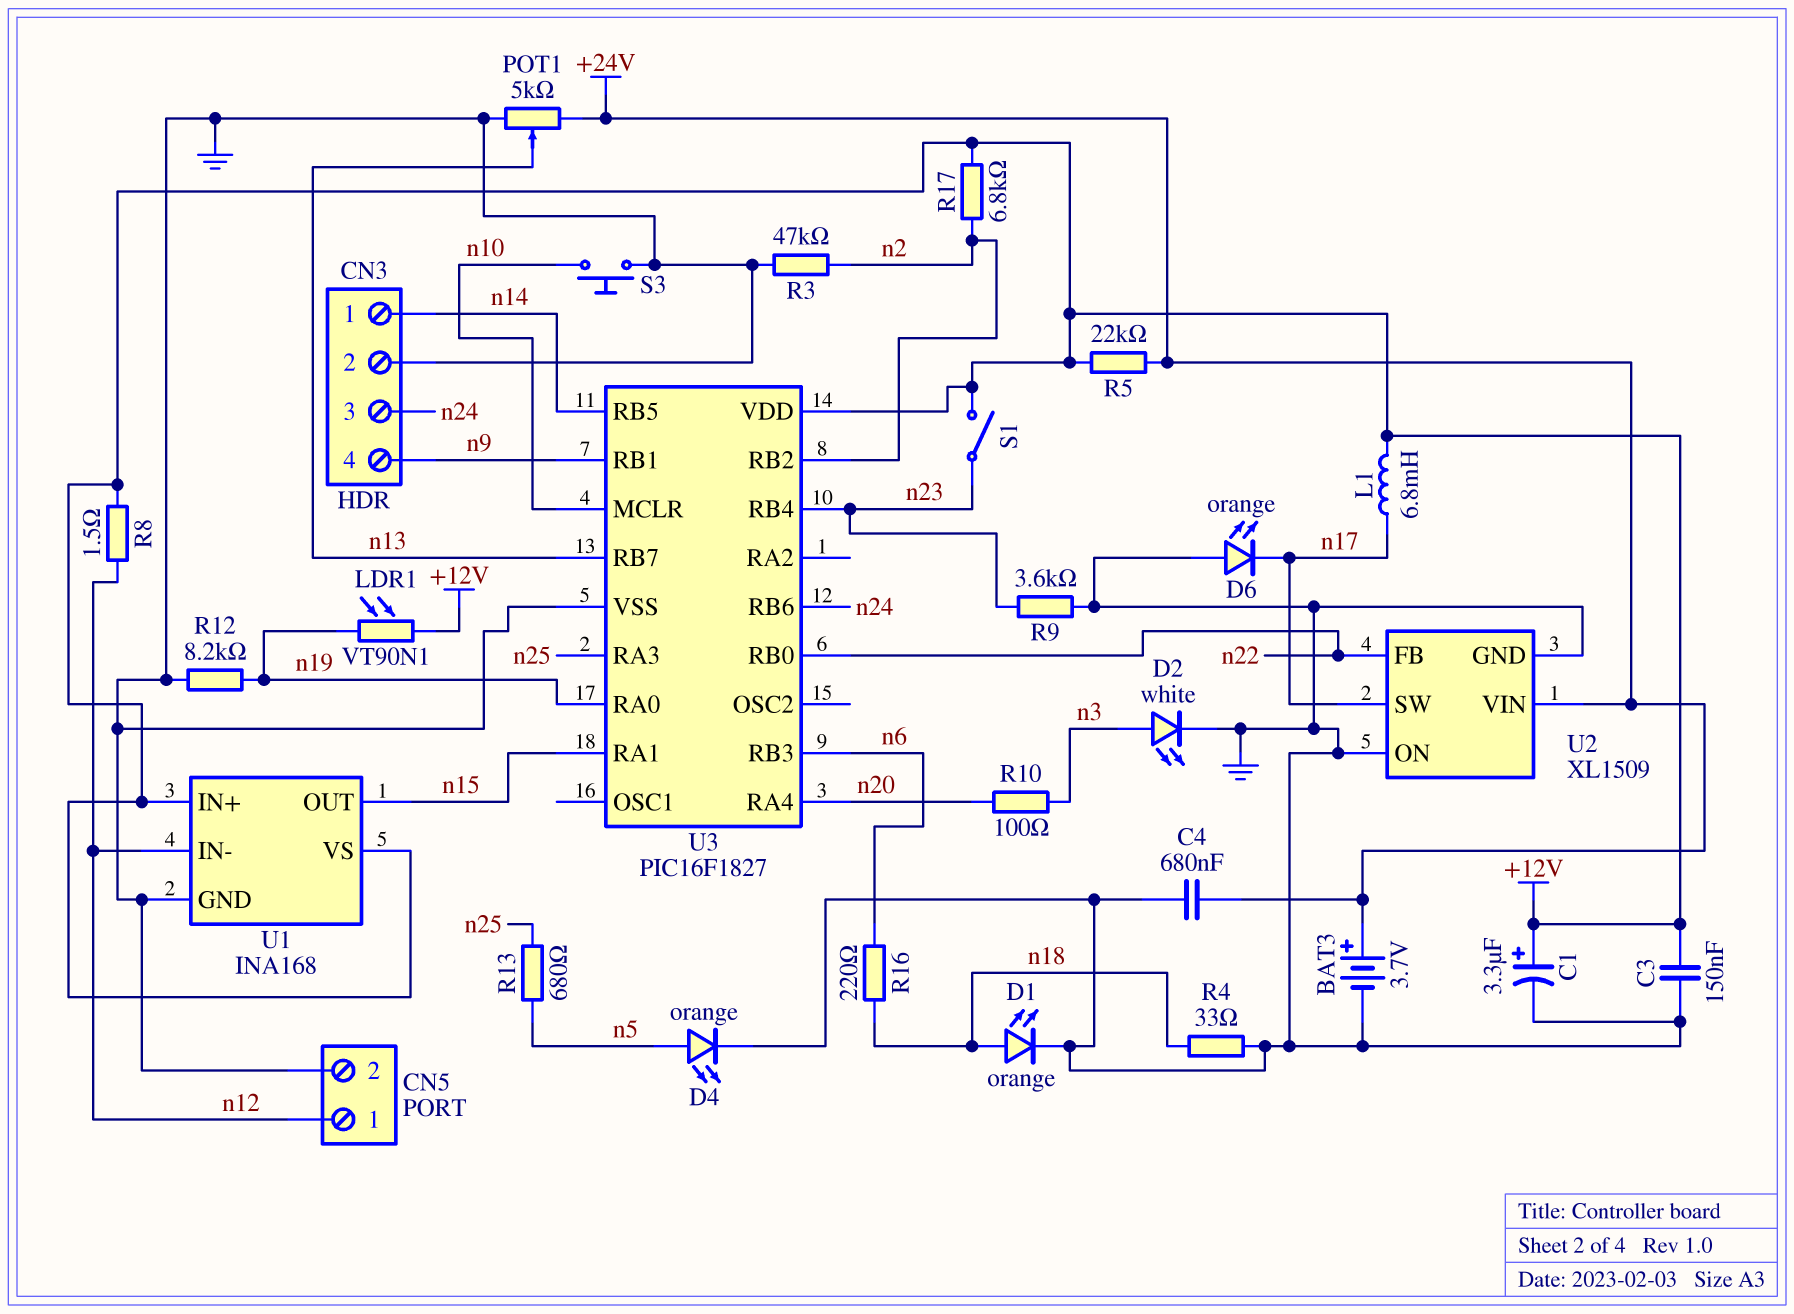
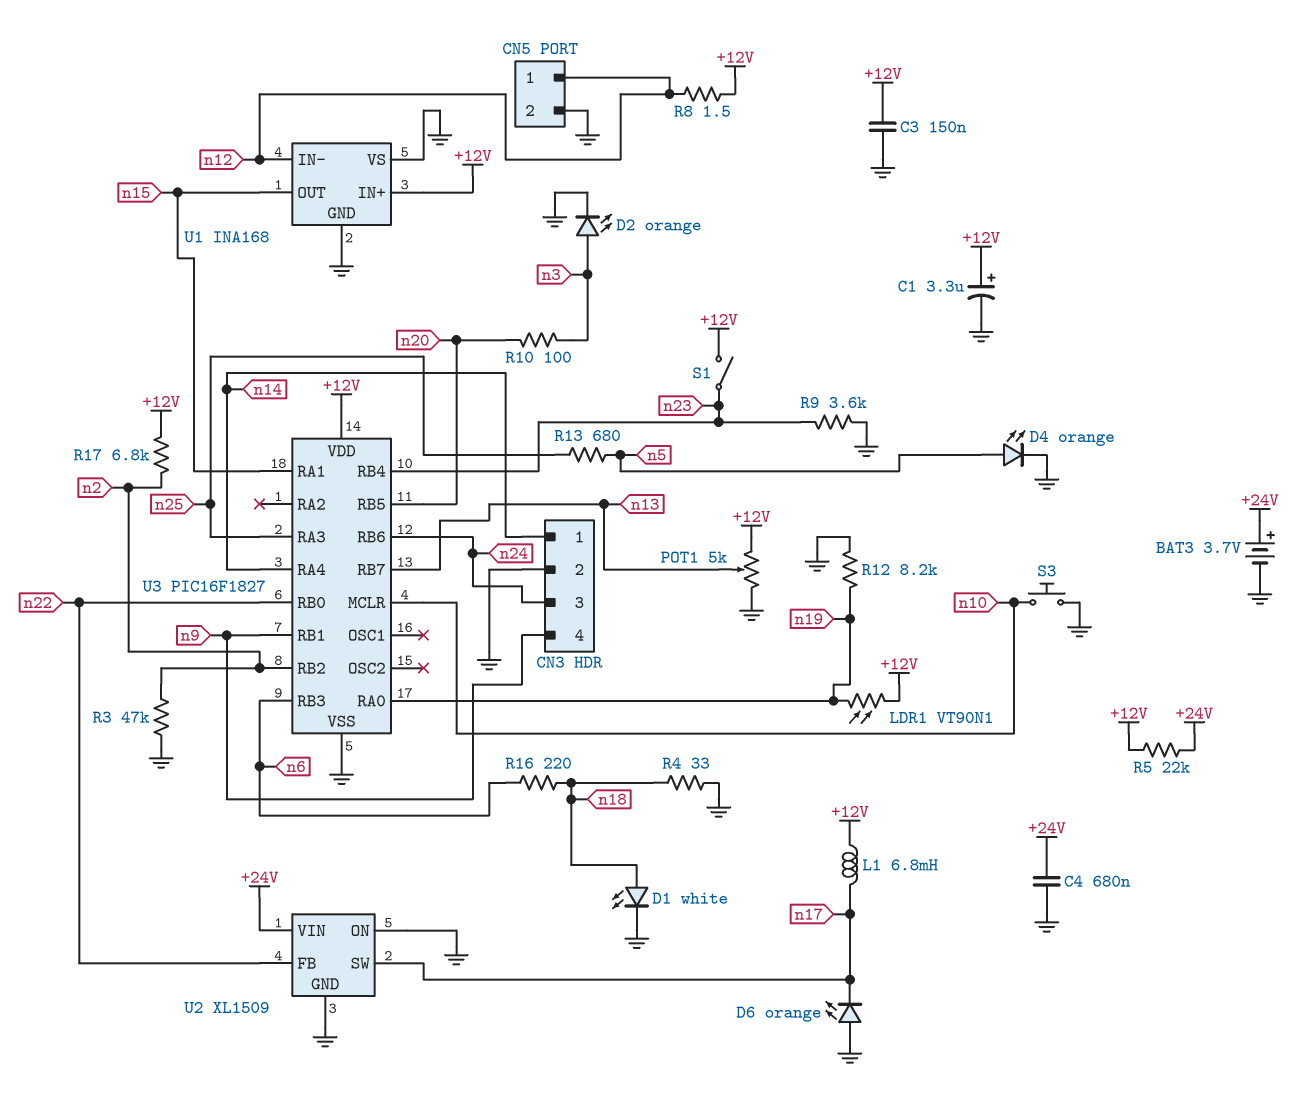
D1: LED orange (A n18, K GND) -> LED white (A n18, K GND)
D2: LED white (A n3, K GND) -> LED orange (A n3, K GND)
POT1: 5k (+24V, GND, wiper n13) -> 5k (+12V, GND, wiper n13)
U1 pin VS: +12V -> GND
U3 pin RA4: n20 -> n14
U3 pin RB5: n14 -> n20

